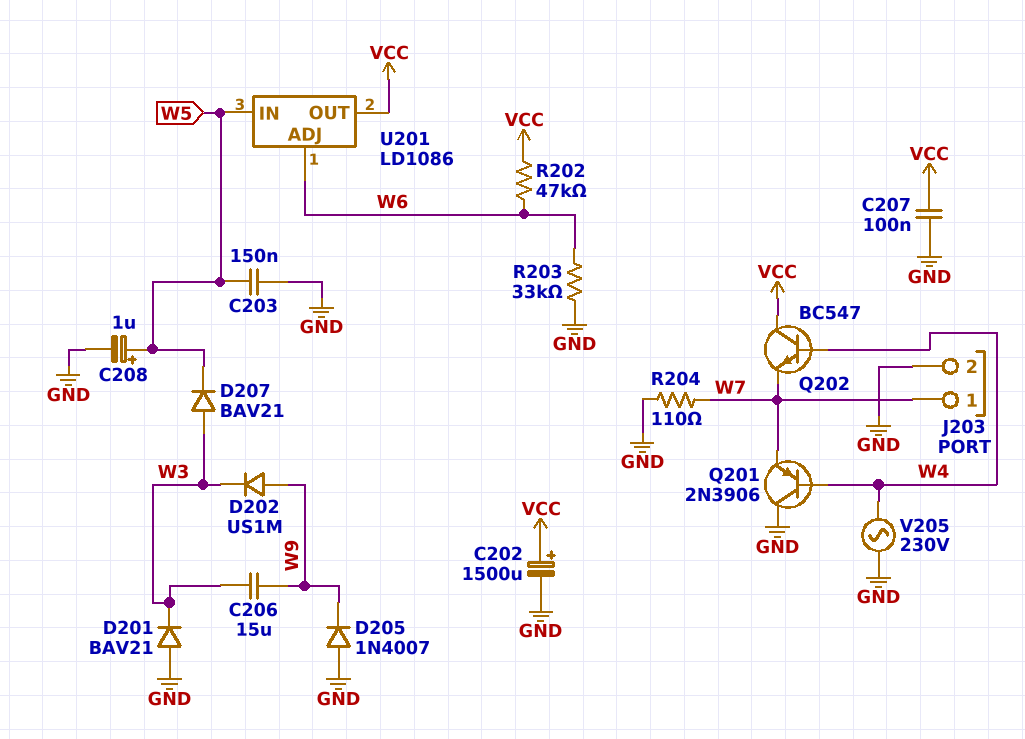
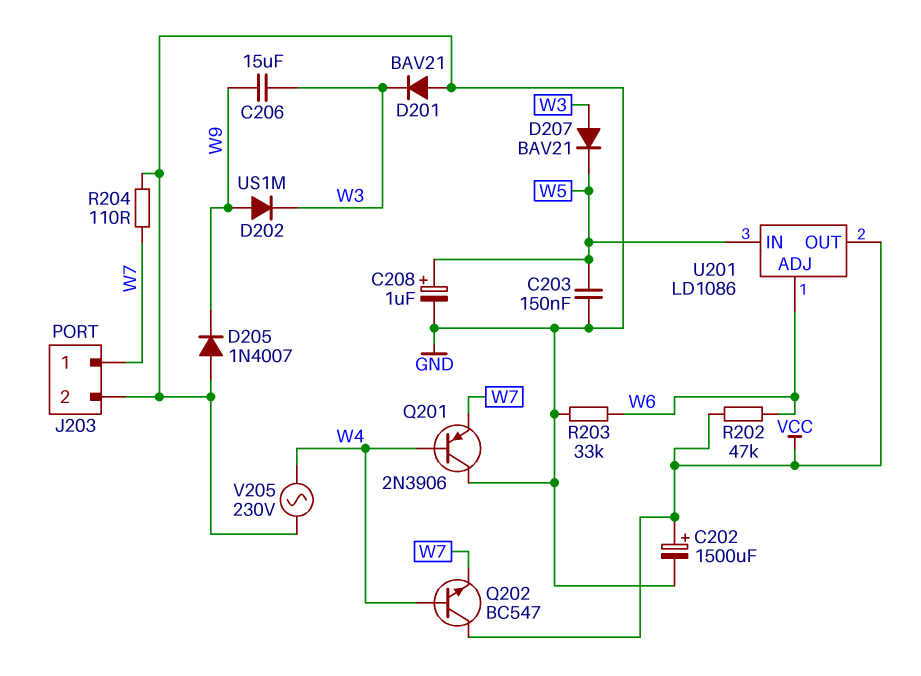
C207: 100nF (GND, VCC) -> none

